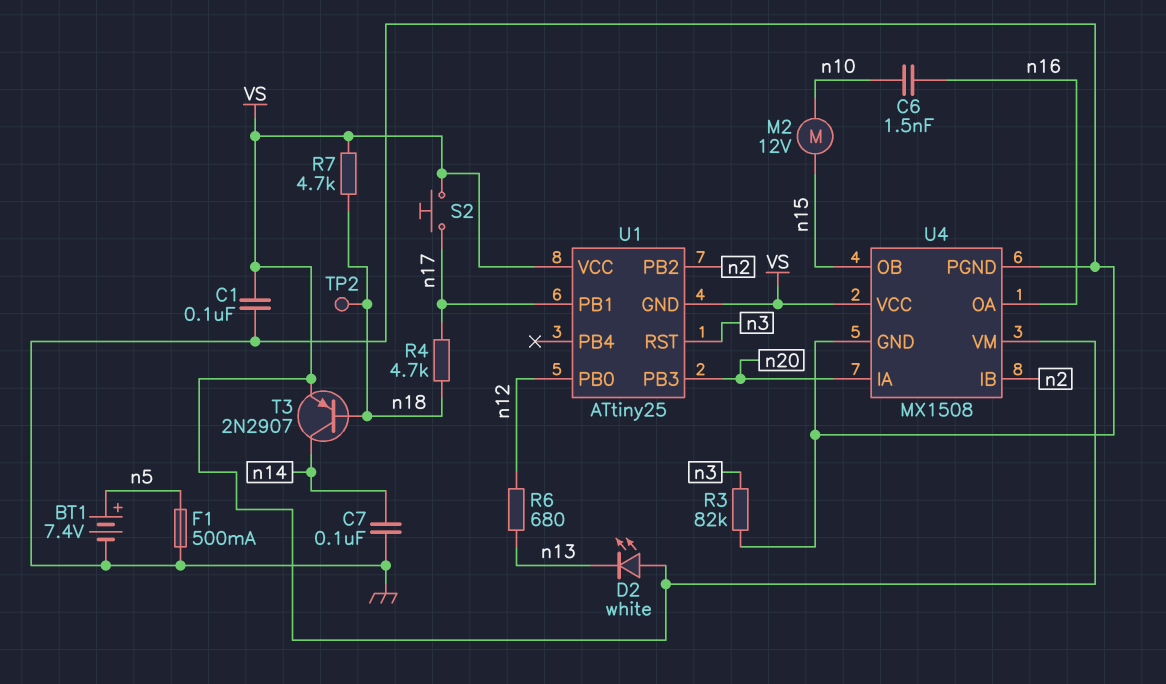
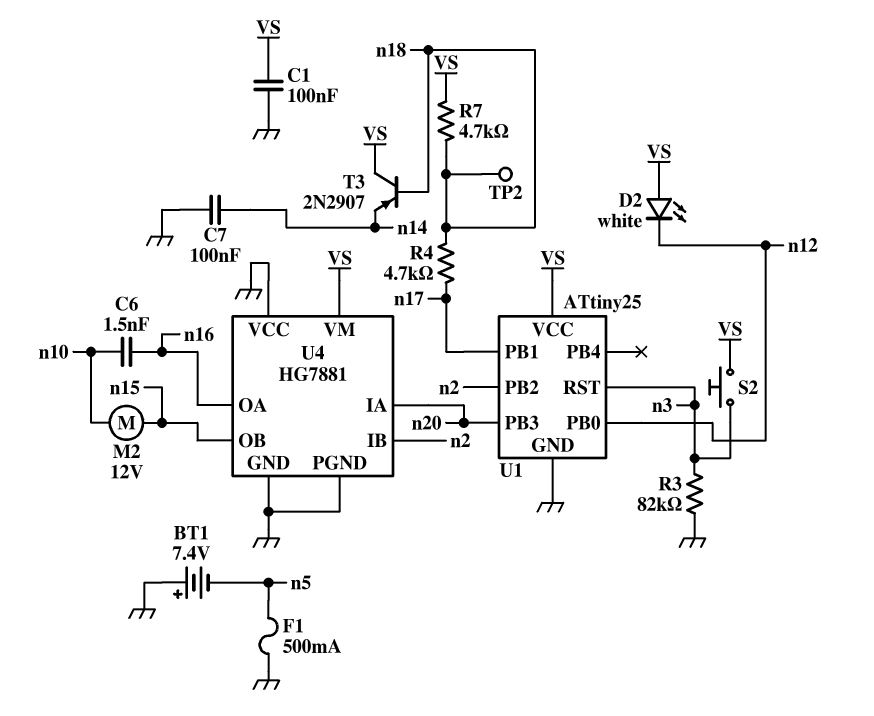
BT1: 7.4V (plus n5, minus GND) -> 7.4V (plus GND, minus n5)
D2: LED white (A VS, K n13) -> LED white (A VS, K n12)
R6: 680 (n12, n13) -> none
S2: button (VS, n17) -> button (VS, n3)
T3: PNP 2N2907 (B n18, C n14, E VS) -> PNP 2N2907 (B n18, C VS, E n14)
U1 pin GND: VS -> GND
U4: MX1508 -> HG7881
U4 pin VCC: VS -> GND

